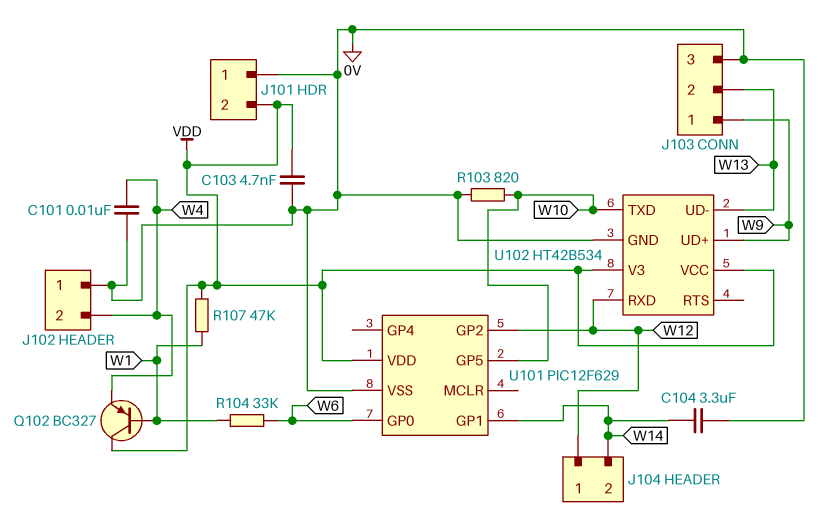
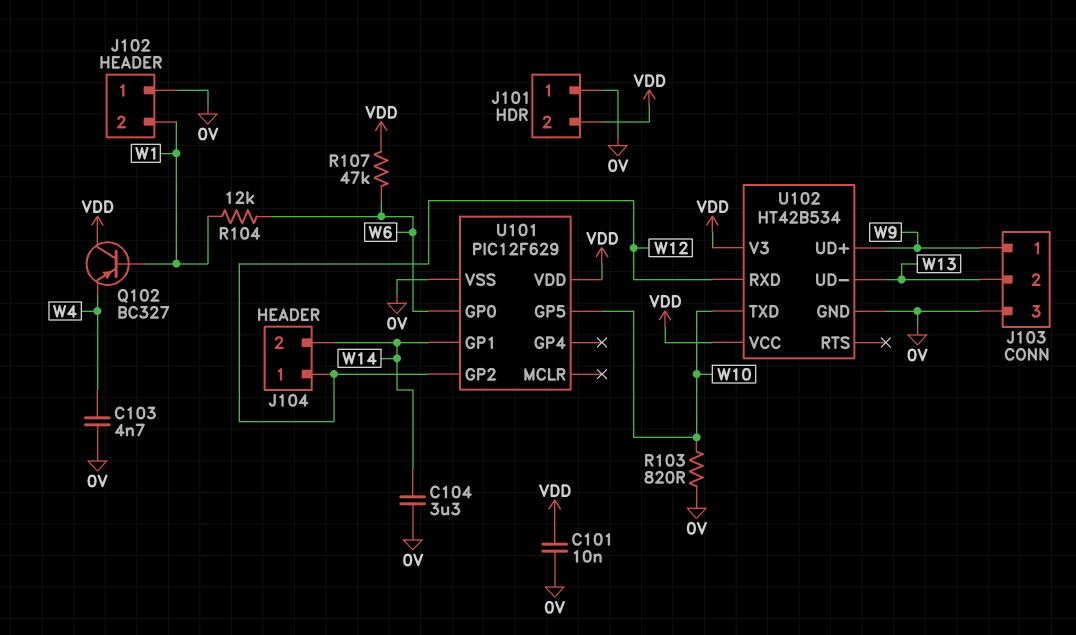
C101: 10nF (0V, W4) -> 10nF (0V, VDD)
C103: 4.7nF (0V, VDD) -> 4.7nF (0V, W4)
J102 pin 2: W4 -> W1
R104: 33k (W1, W6) -> 12k (W1, W6)
R107: 47k (VDD, W1) -> 47k (VDD, W6)

